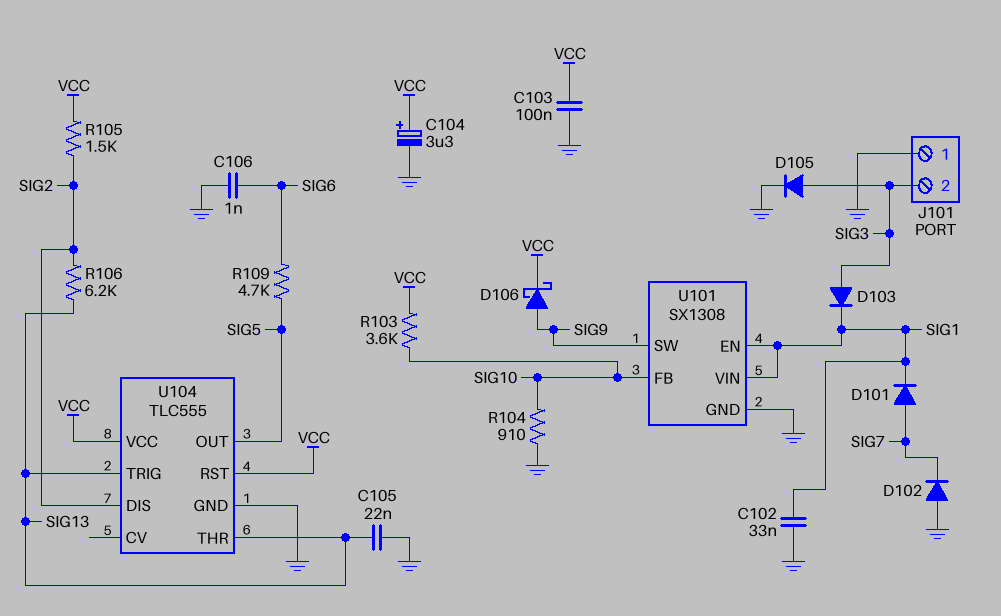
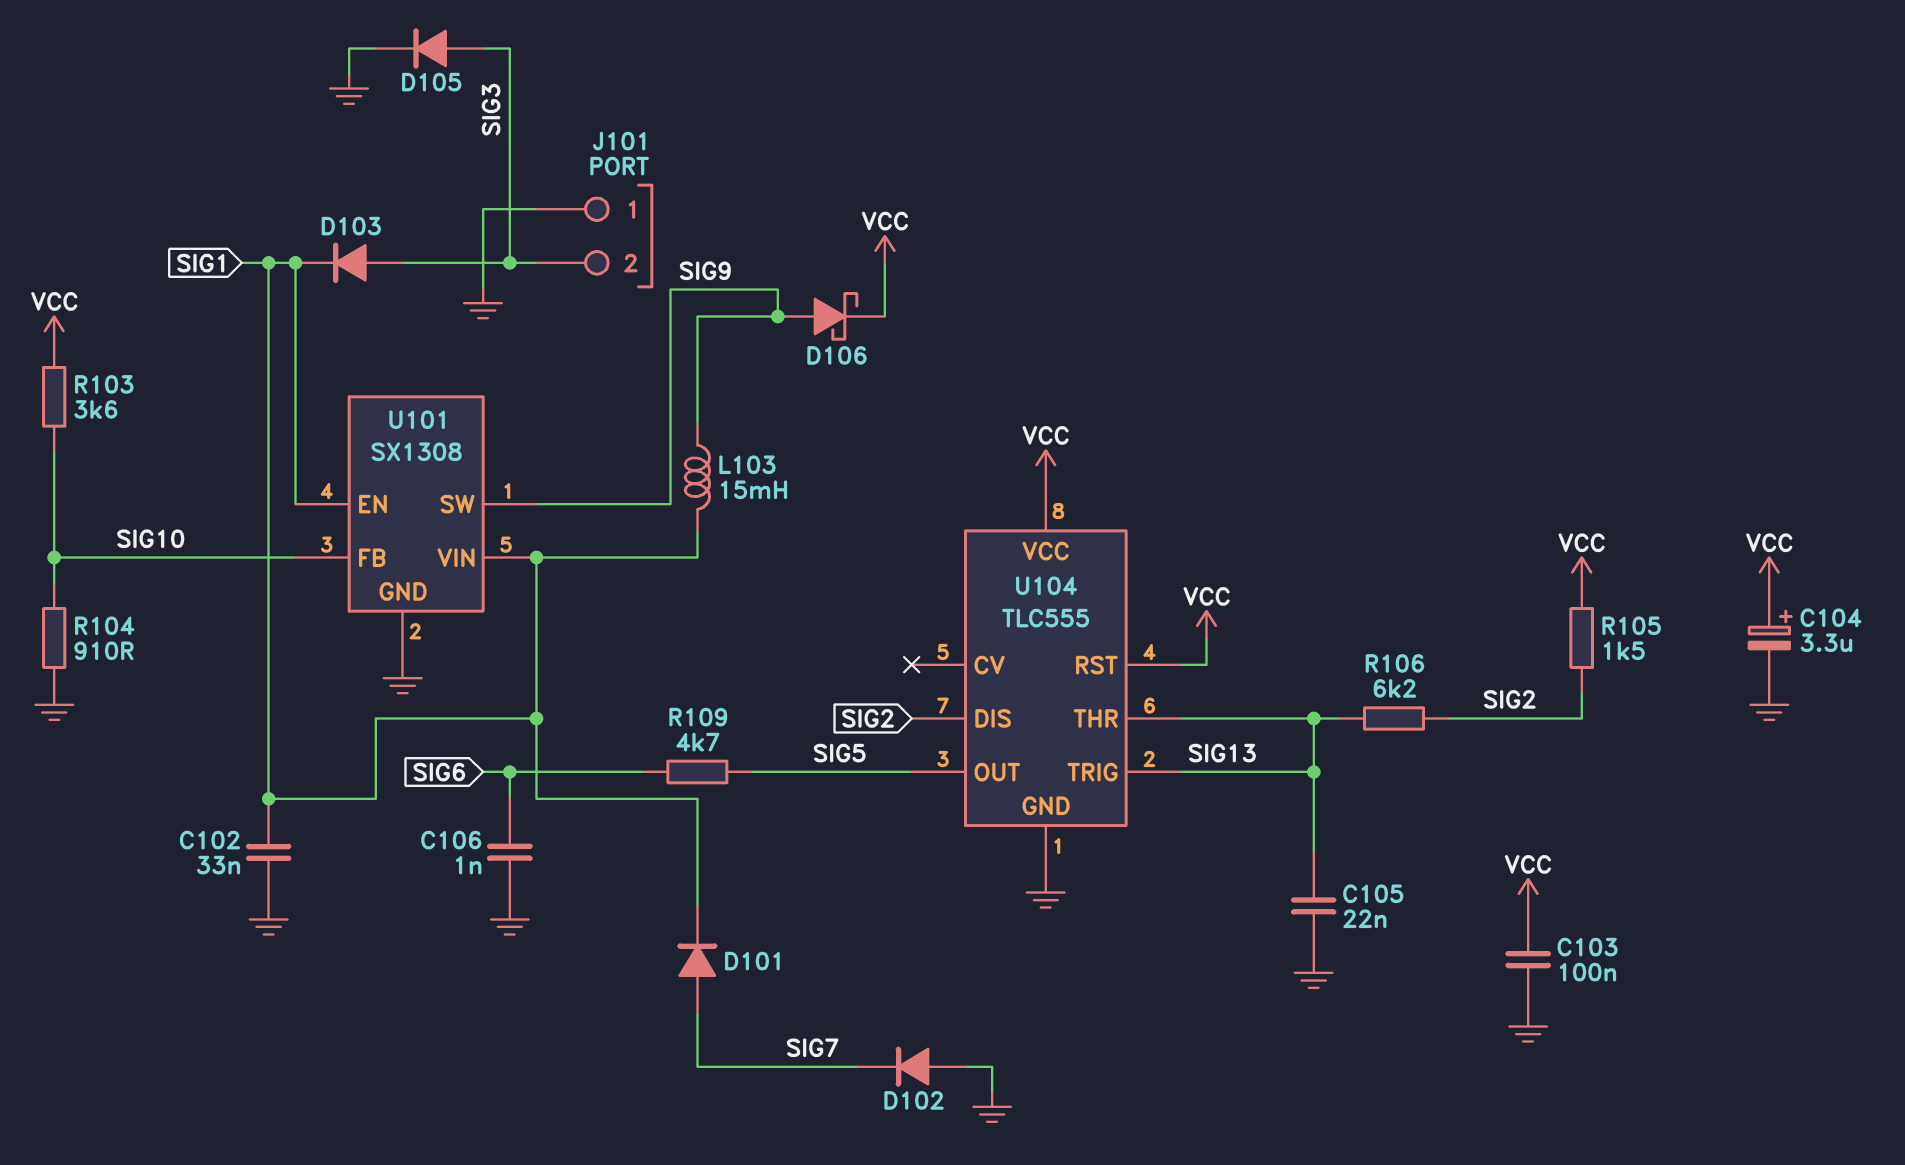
L103: none -> 15mH (SIG1, SIG9)

